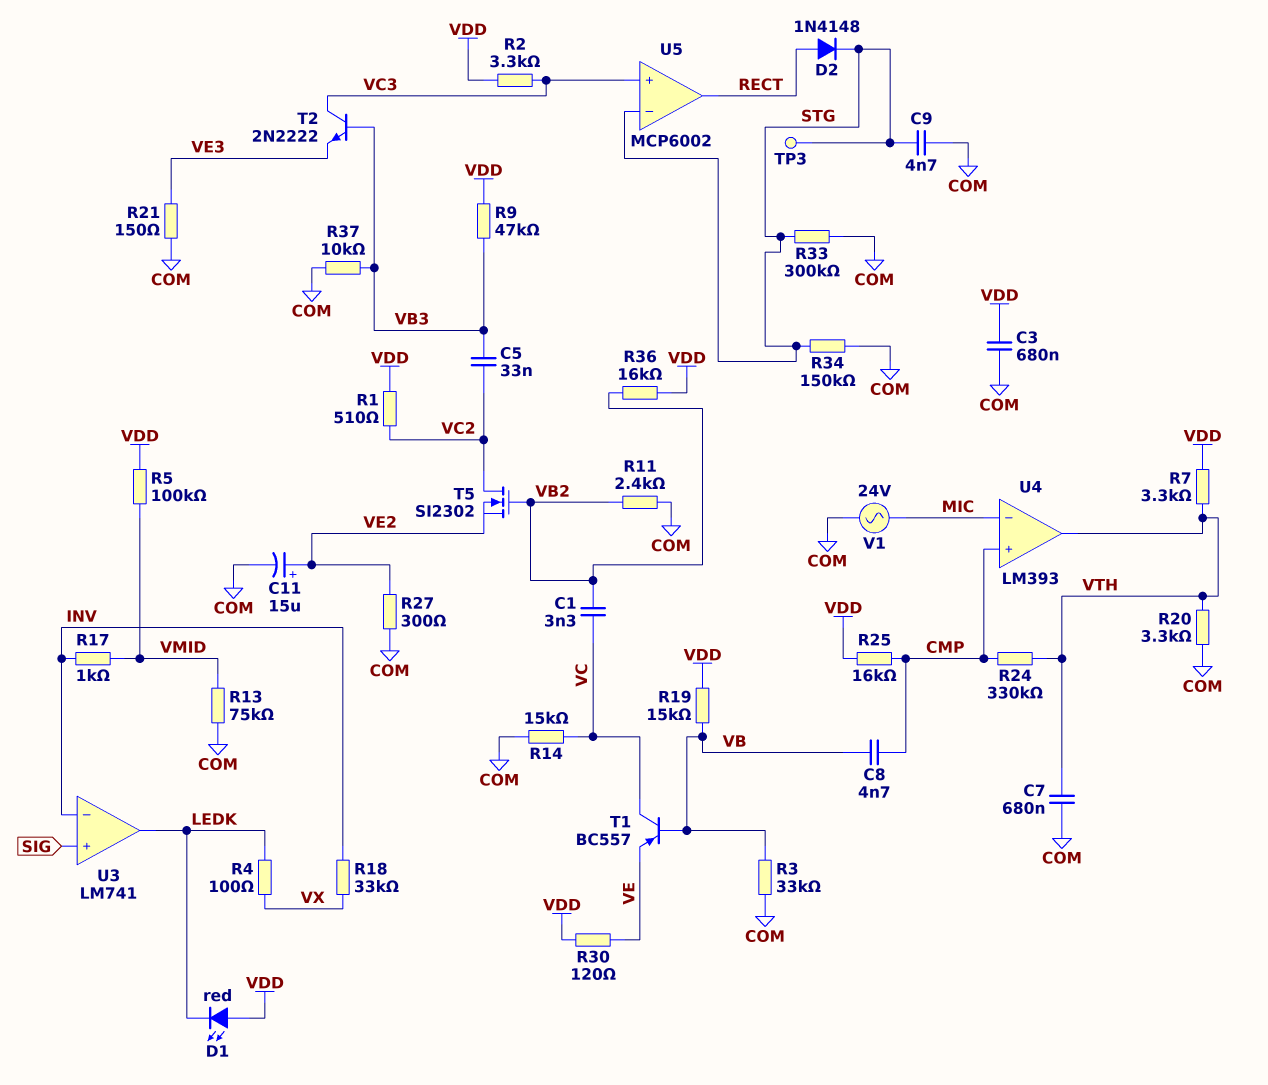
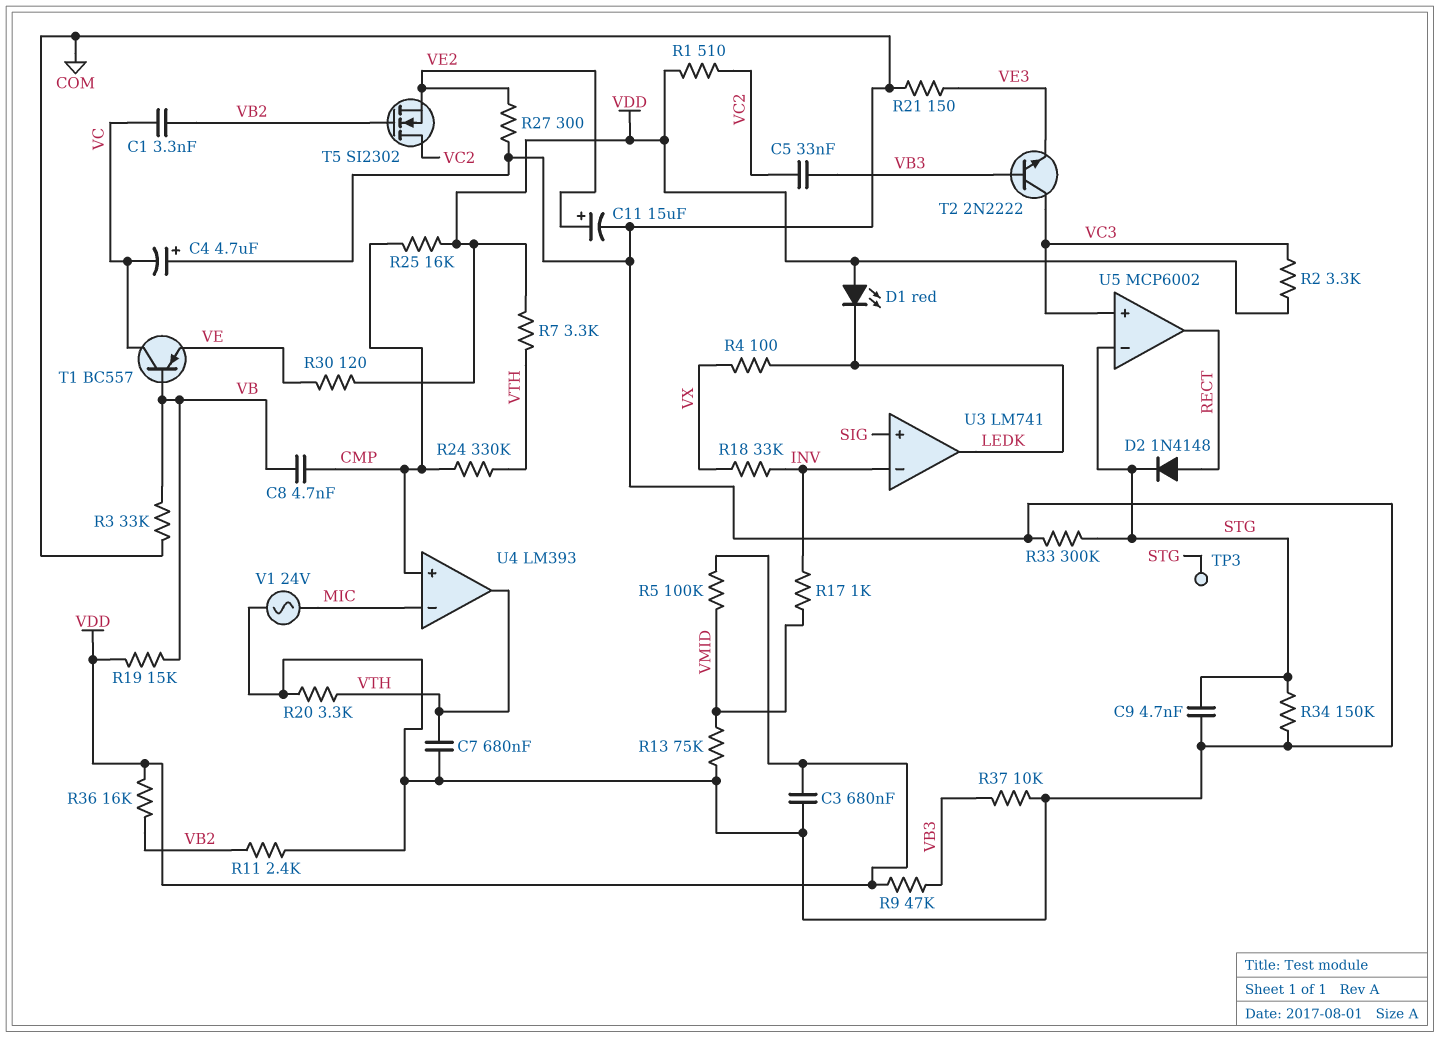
C4: none -> 4.7uF (plus COM, minus VC)
R14: 15k (COM, VC) -> none

